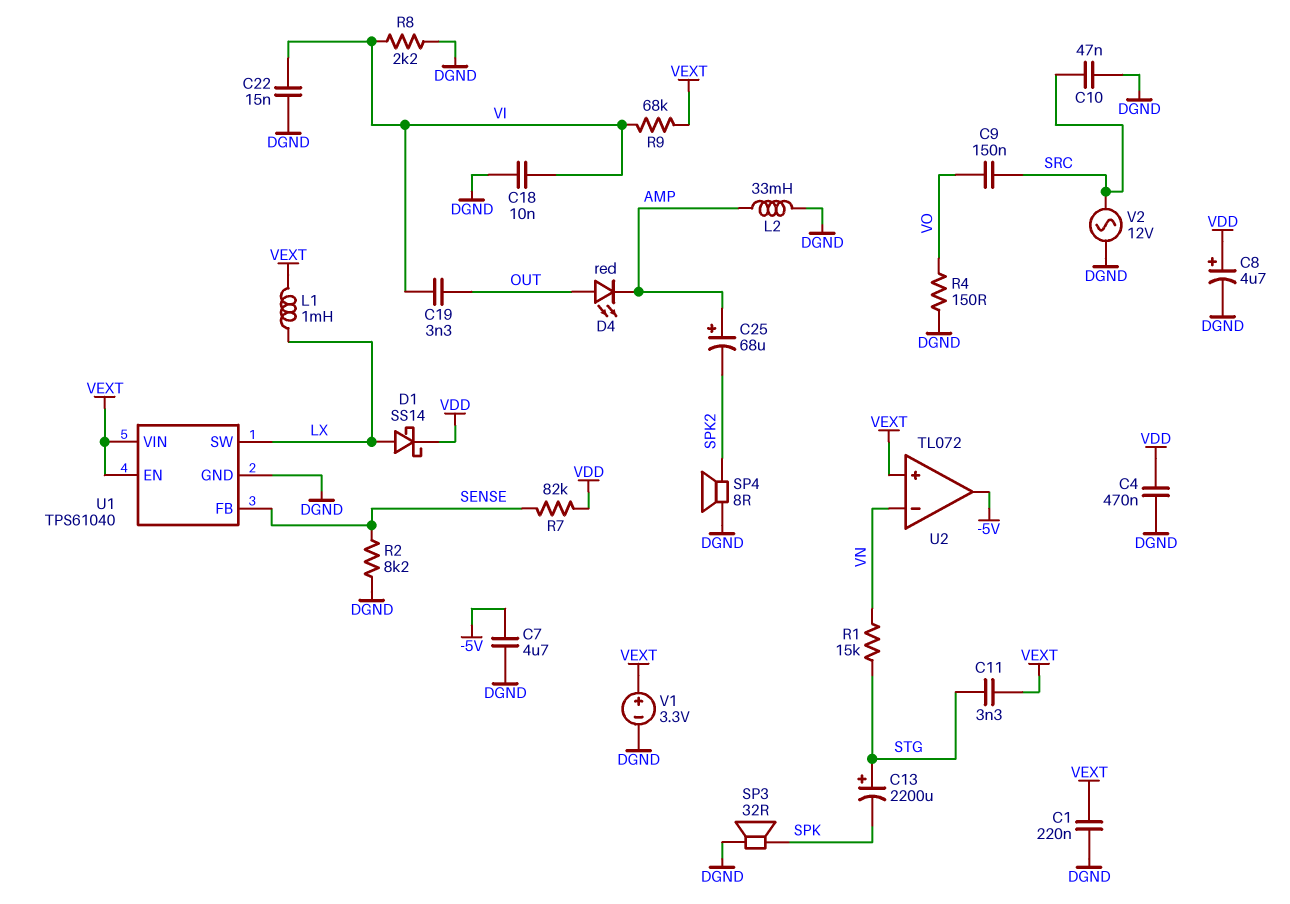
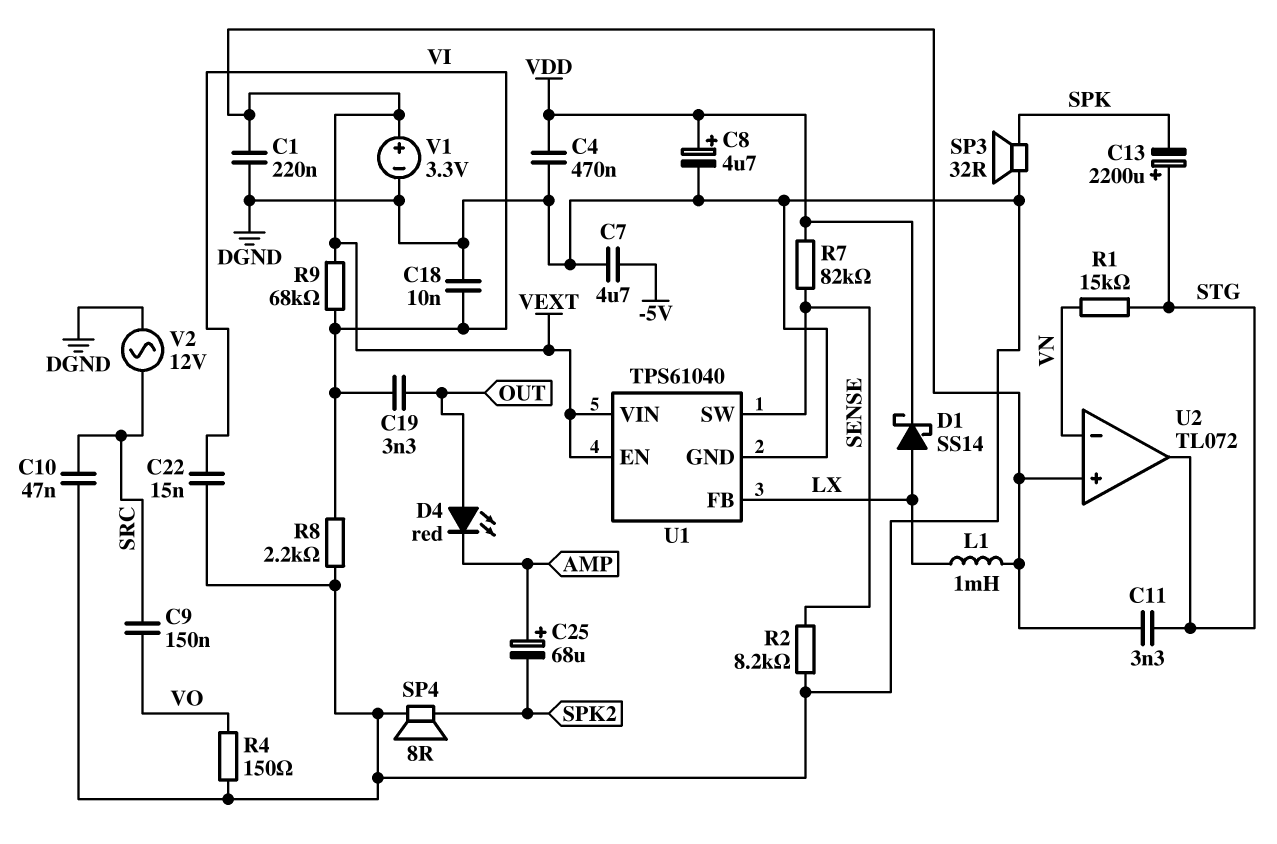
L2: 33mH (AMP, DGND) -> none
U1 pin FB: SENSE -> LX
U1 pin SW: LX -> SENSE
U2 pin out: -5V -> STG

